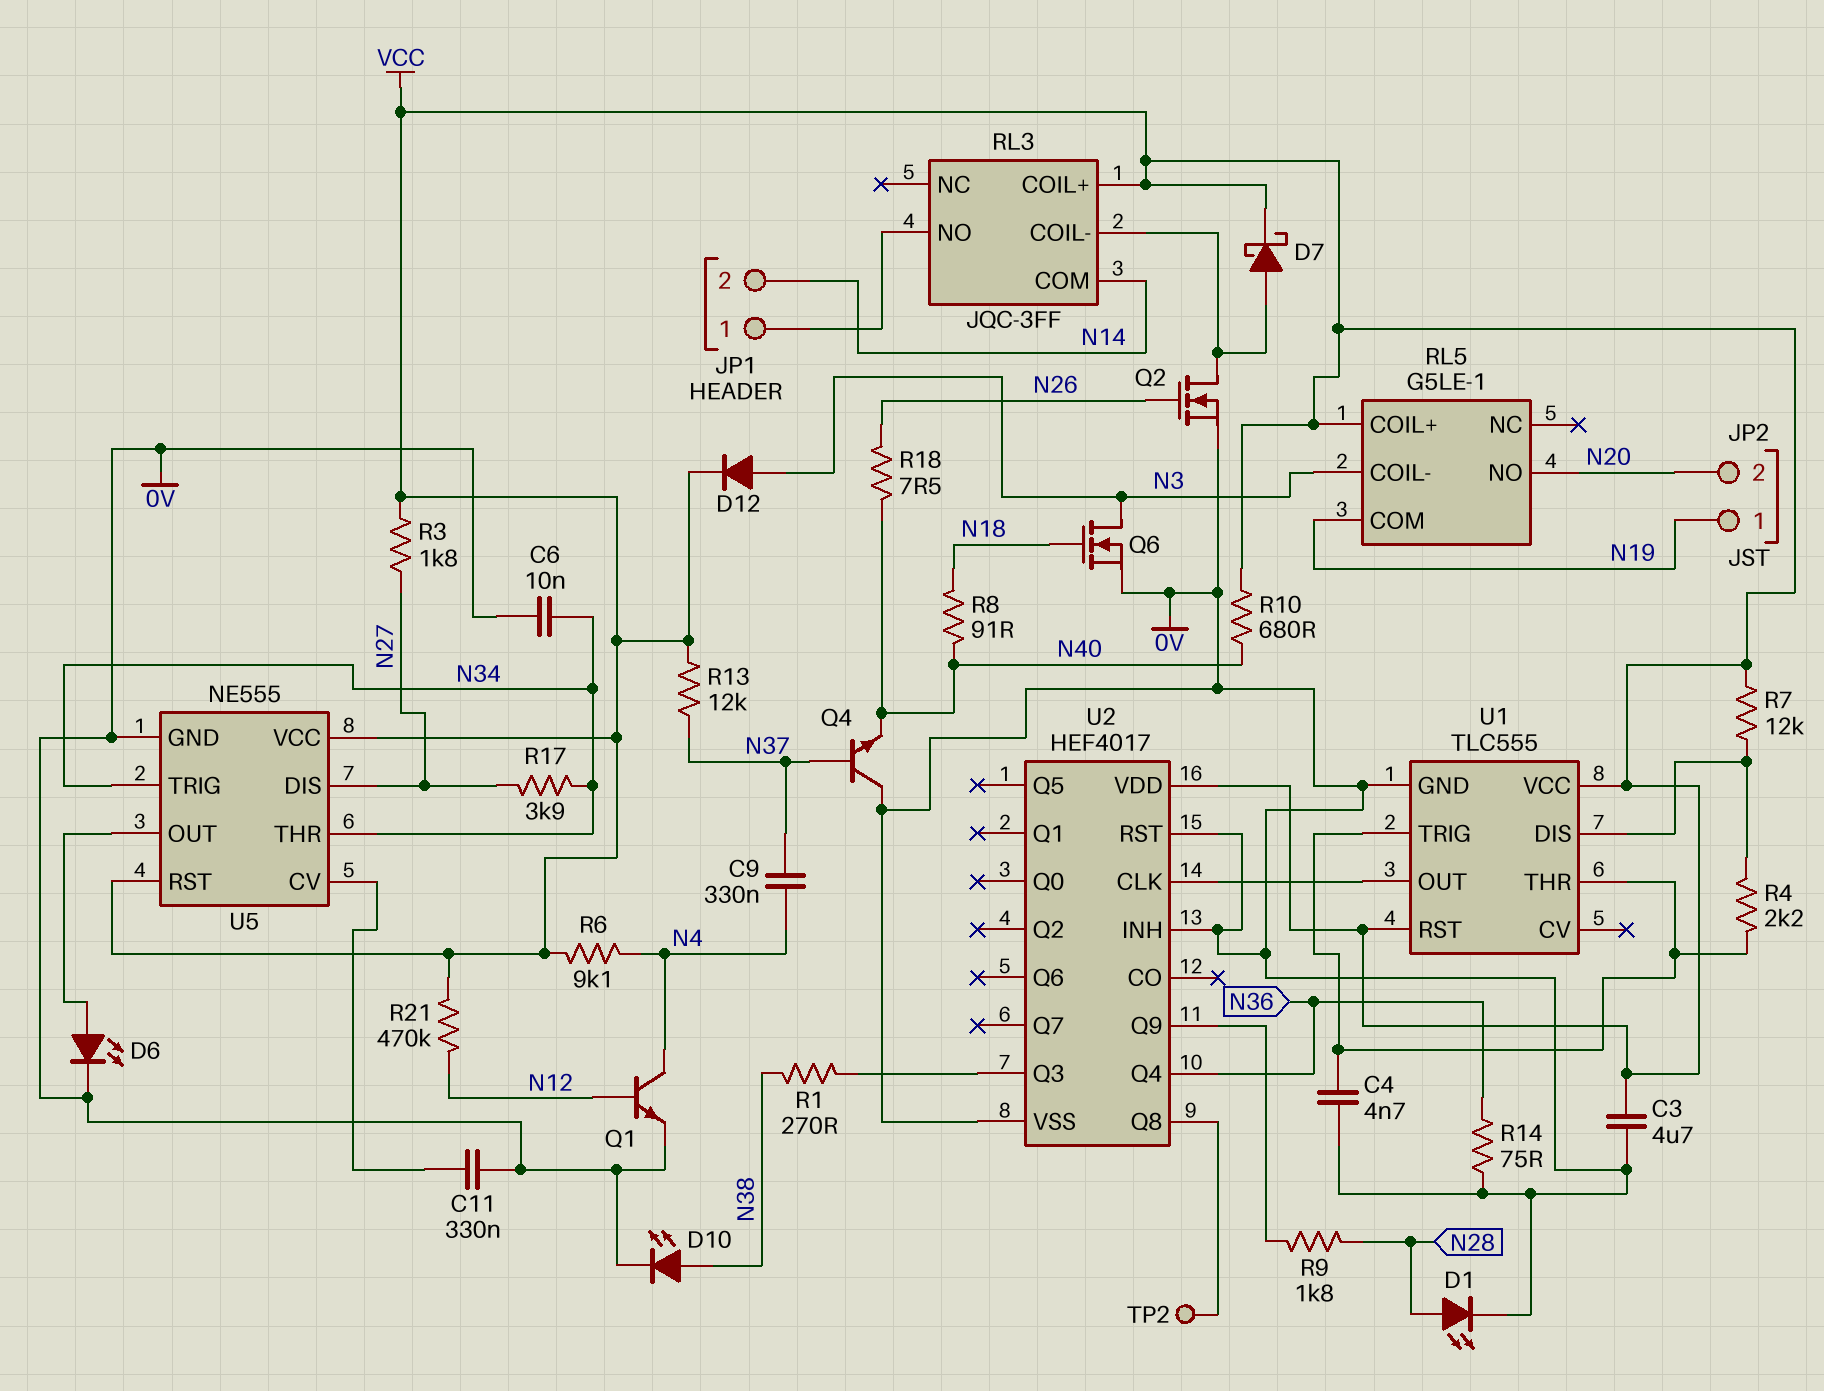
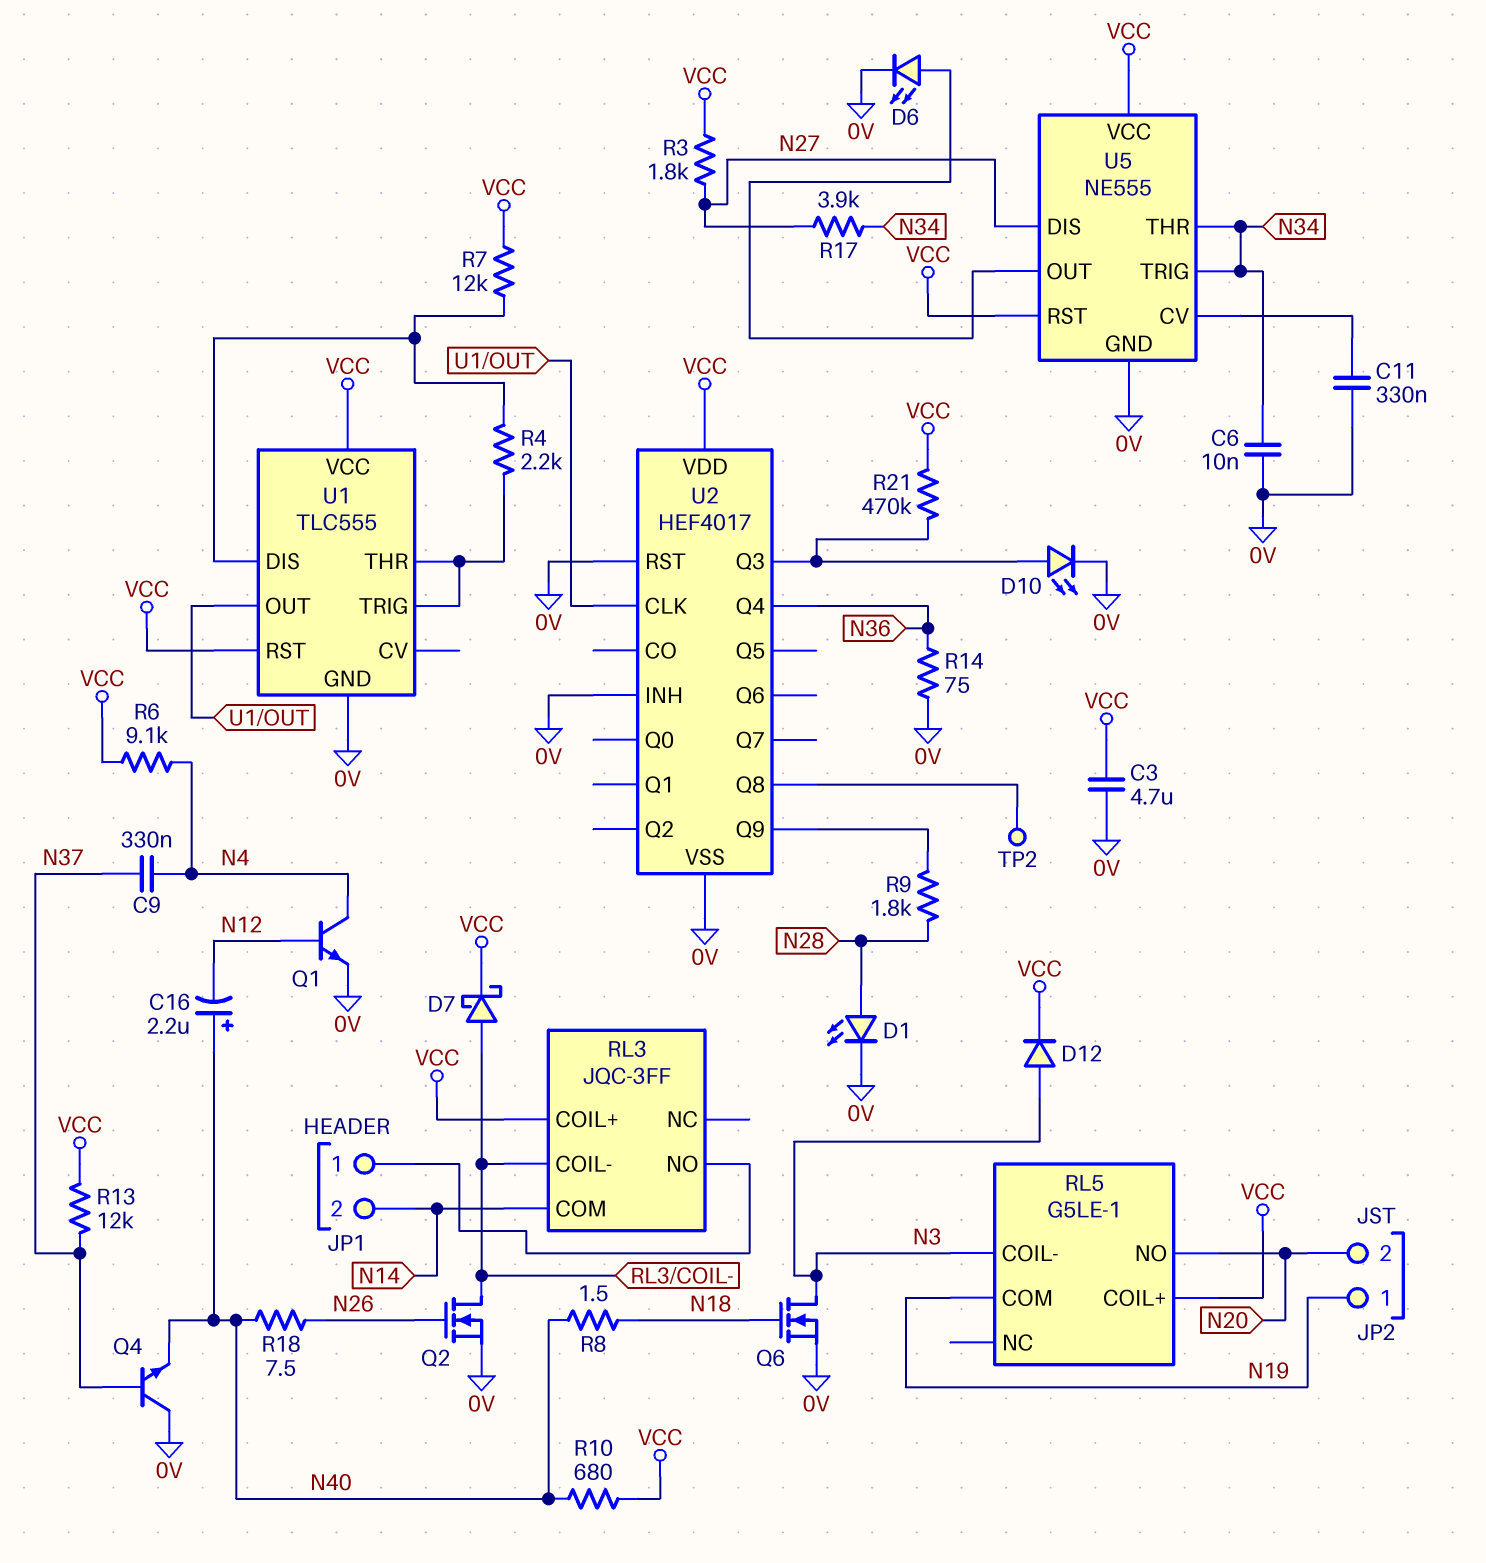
C4: 4.7nF (0V, U1/THR) -> none
C16: none -> 2.2uF (plus N40, minus N12)
D10: LED (A N38, K 0V) -> LED (A U2/Q3, K 0V)
R1: 270 (N38, U2/Q3) -> none
R8: 91 (N18, N40) -> 1.5 (N18, N40)
R21: 470k (N12, VCC) -> 470k (U2/Q3, VCC)

